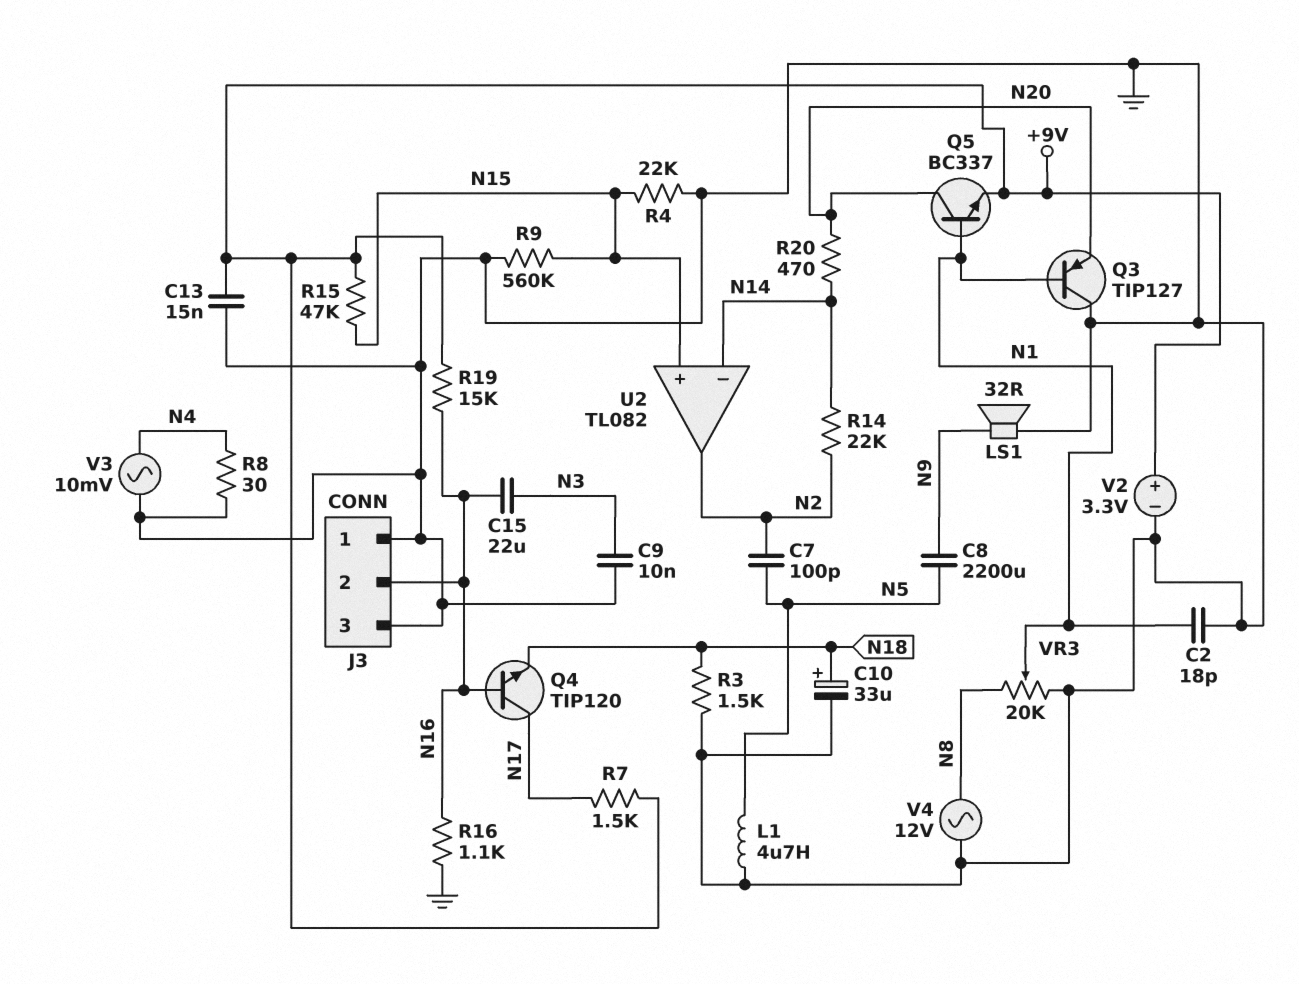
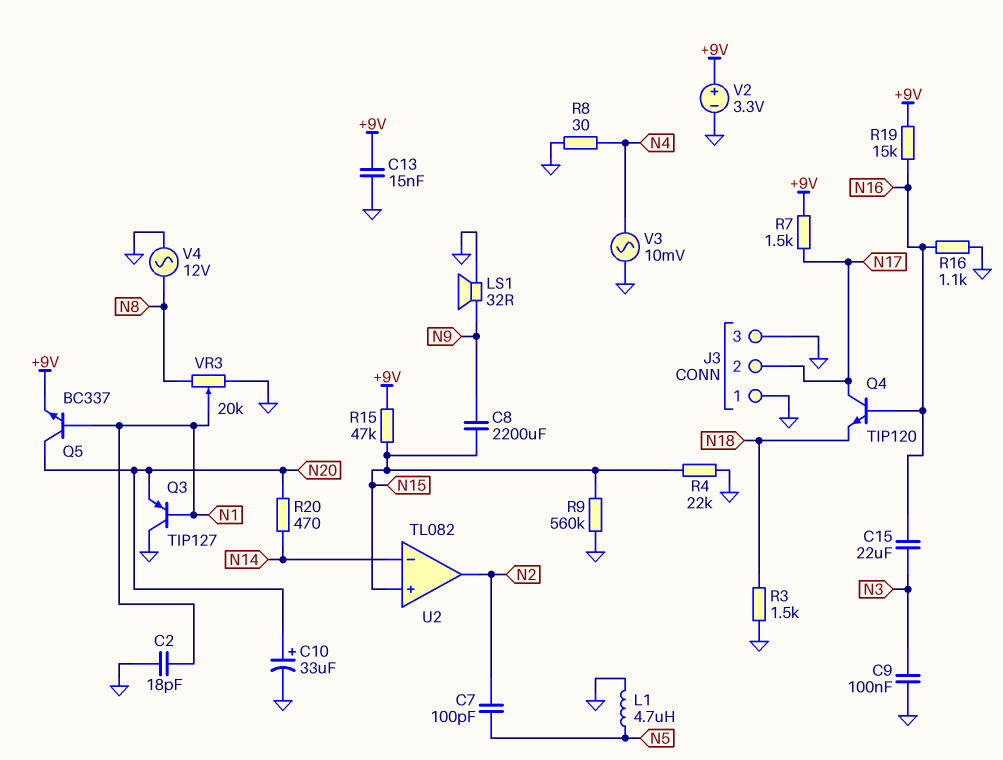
C8: 2200uF (N5, N9) -> 2200uF (N9, N15)
C9: 10nF (GND, N3) -> 100nF (GND, N3)
C10: 33uF (plus N18, minus GND) -> 33uF (plus N20, minus GND)
J3 pin 2: N16 -> N17
R14: 22k (N2, N14) -> none

